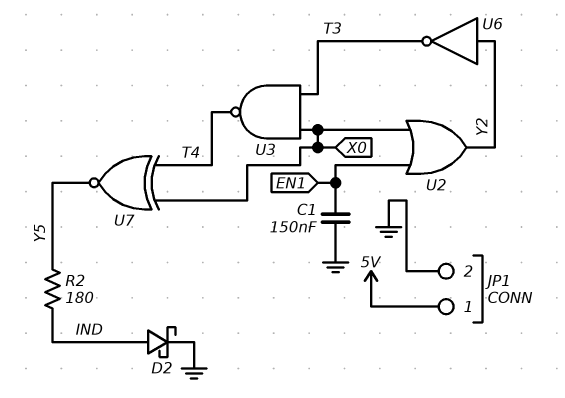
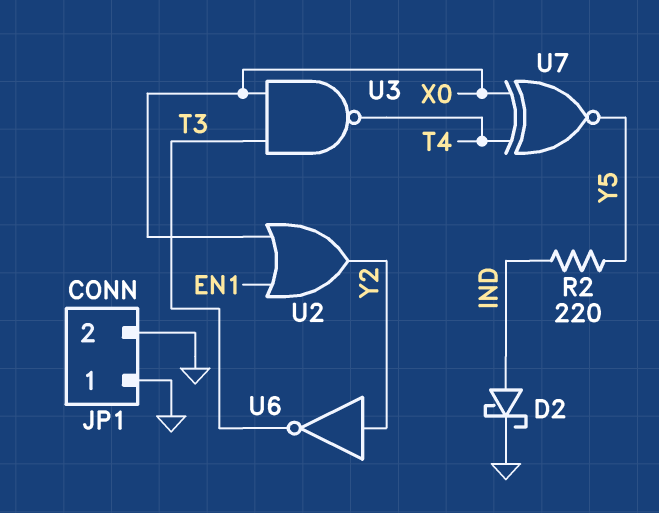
C1: 150nF (EN1, GND) -> none
JP1 pin 1: 5V -> GND
R2: 180 (IND, Y5) -> 220 (IND, Y5)

